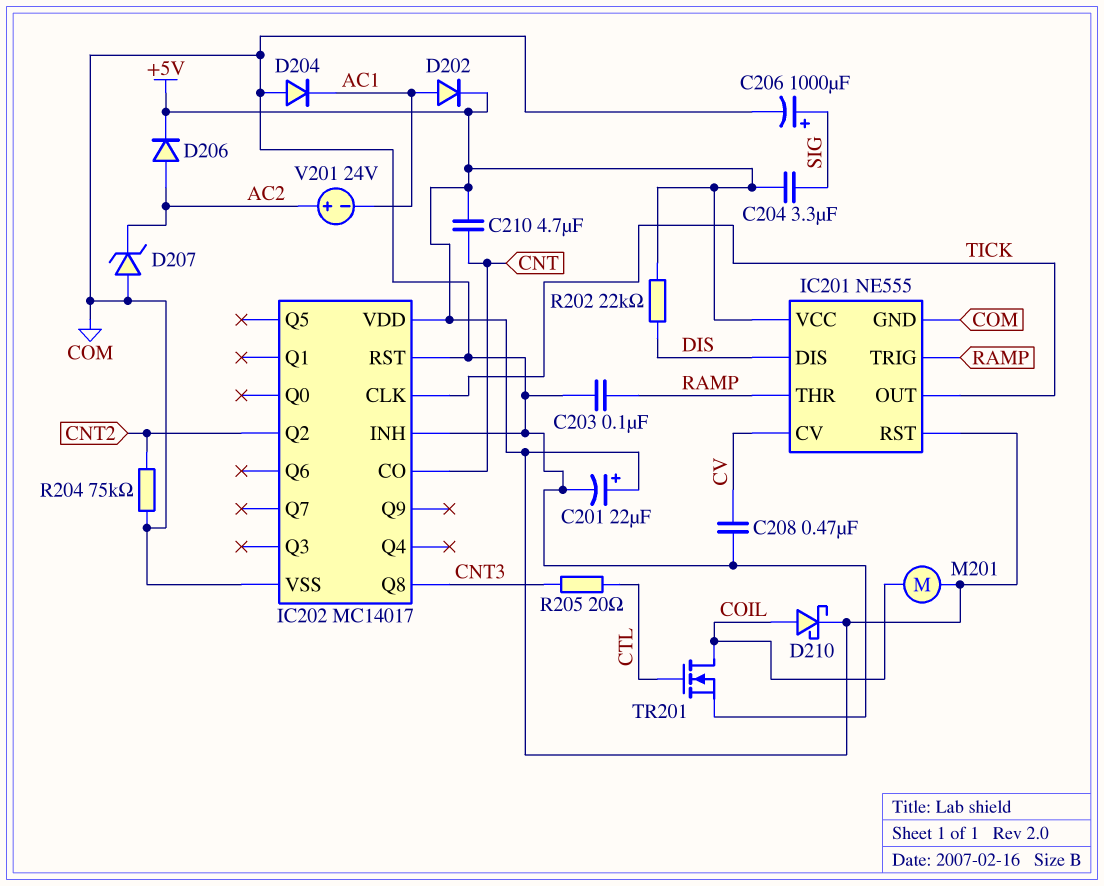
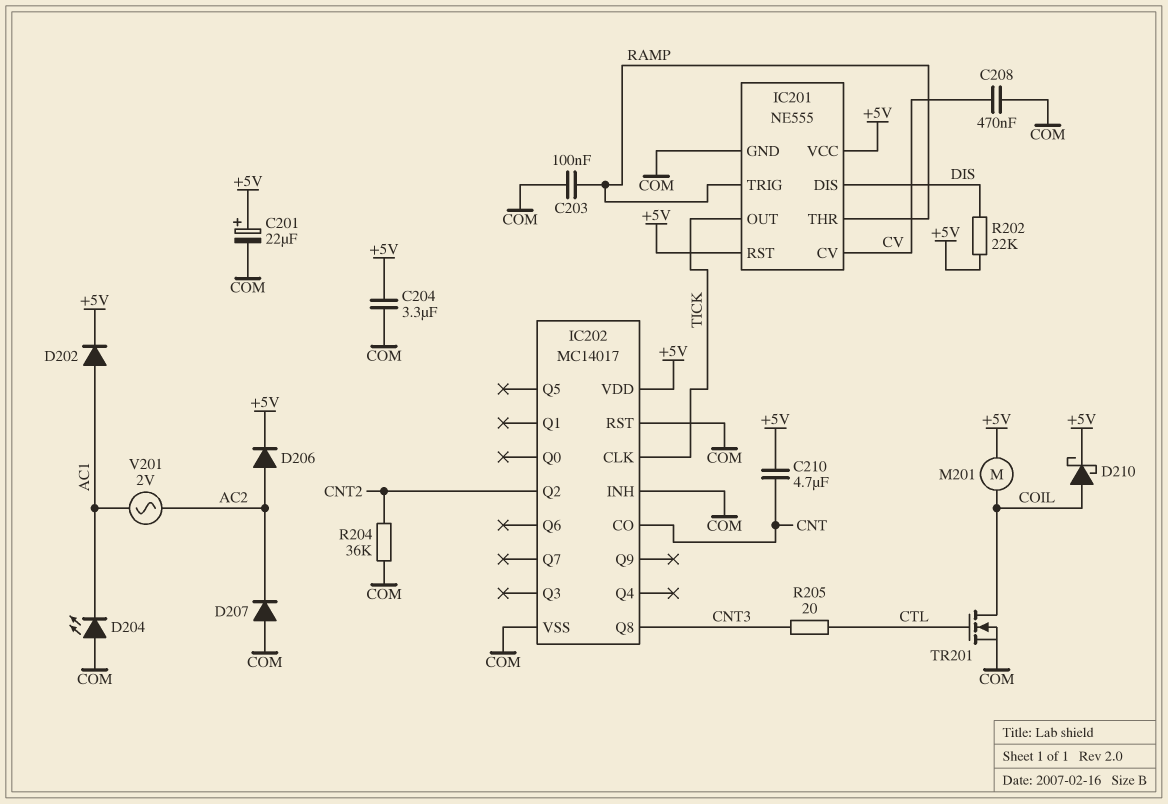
C204: 3.3uF (+5V, SIG) -> 3.3uF (+5V, COM)
C206: 1000uF (plus SIG, minus COM) -> none
D204: diode (A COM, K AC1) -> LED (A COM, K AC1)
D207: zener (A COM, K AC2) -> diode (A COM, K AC2)
R204: 75k (CNT2, COM) -> 36k (CNT2, COM)
V201: 24V (plus AC2, minus AC1) -> AC 2V (AC1, AC2)

